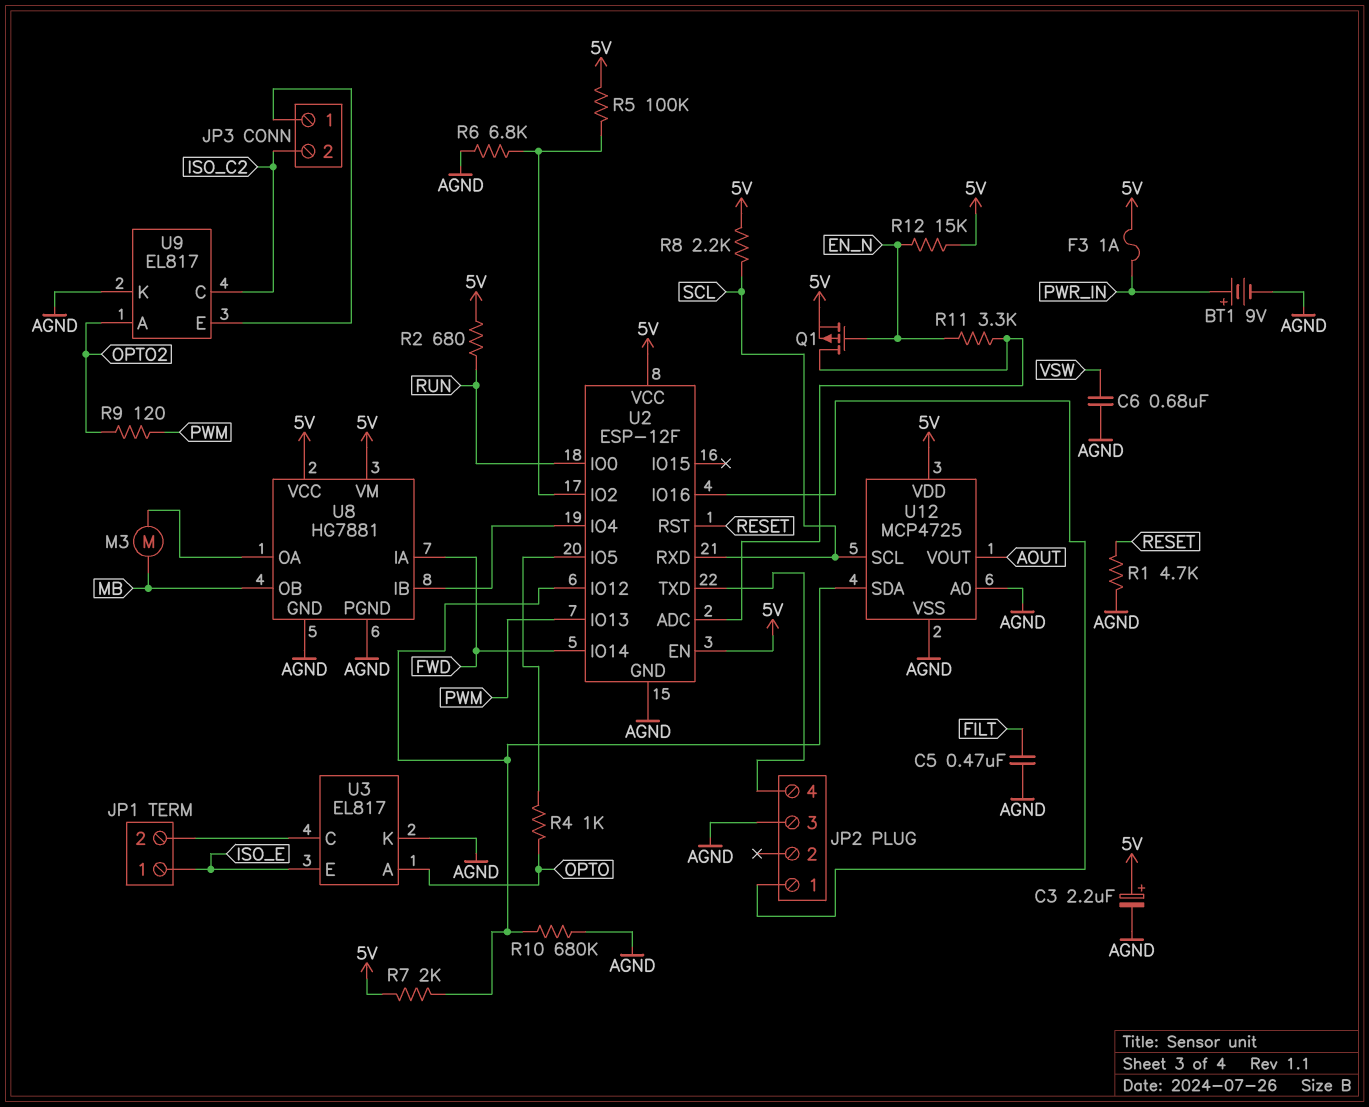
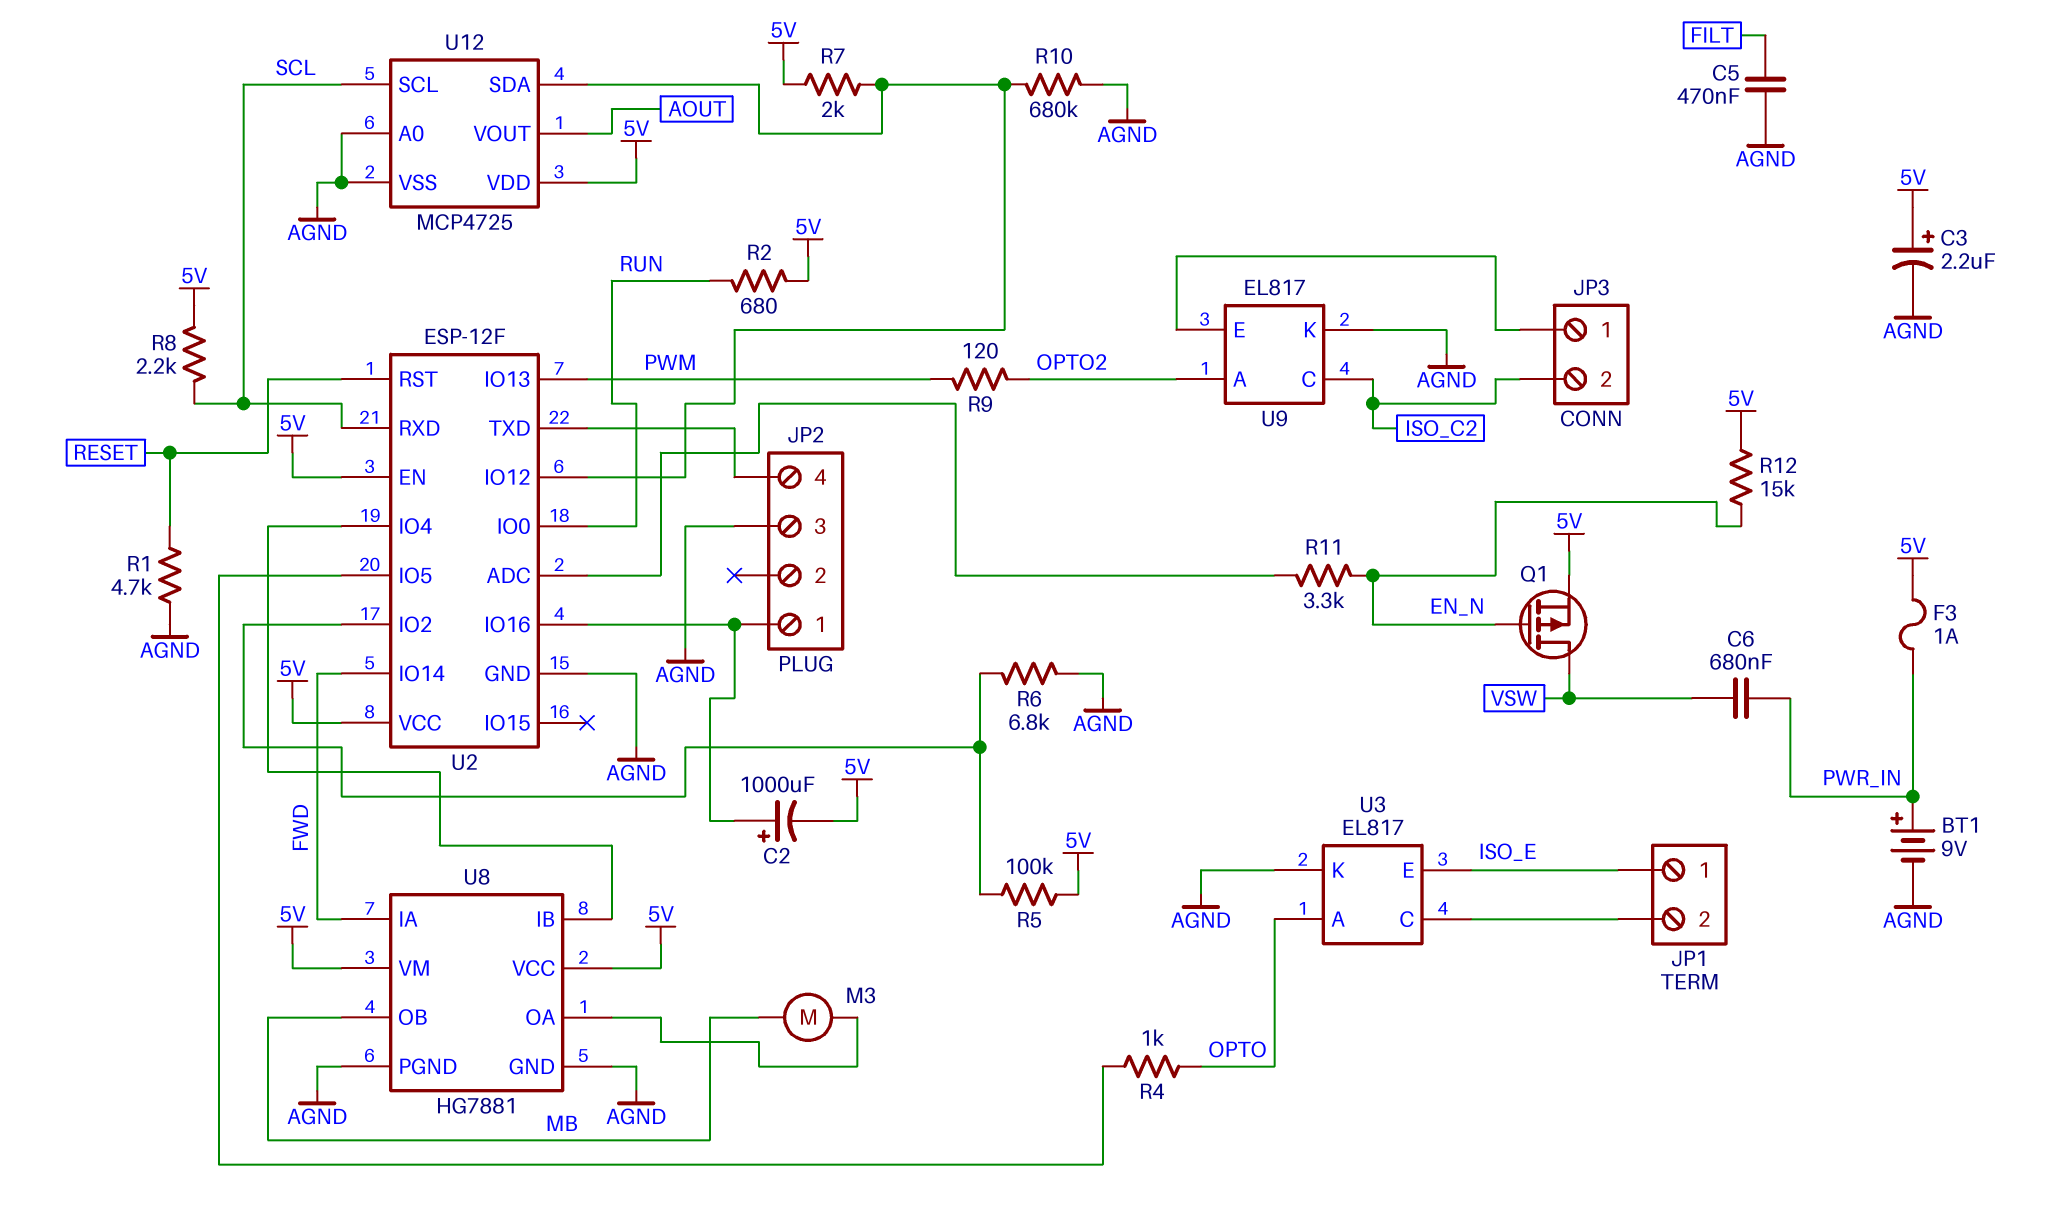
C2: none -> 1000uF (plus JP2/1, minus 5V)
C6: 680nF (AGND, VSW) -> 680nF (PWR_IN, VSW)
Q1: PMOS (G EN_N, D U2/ADC, S 5V) -> PMOS (G EN_N, D VSW, S 5V)

